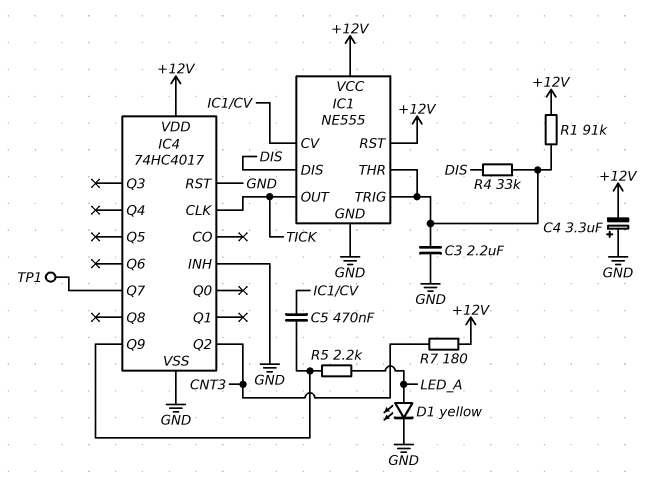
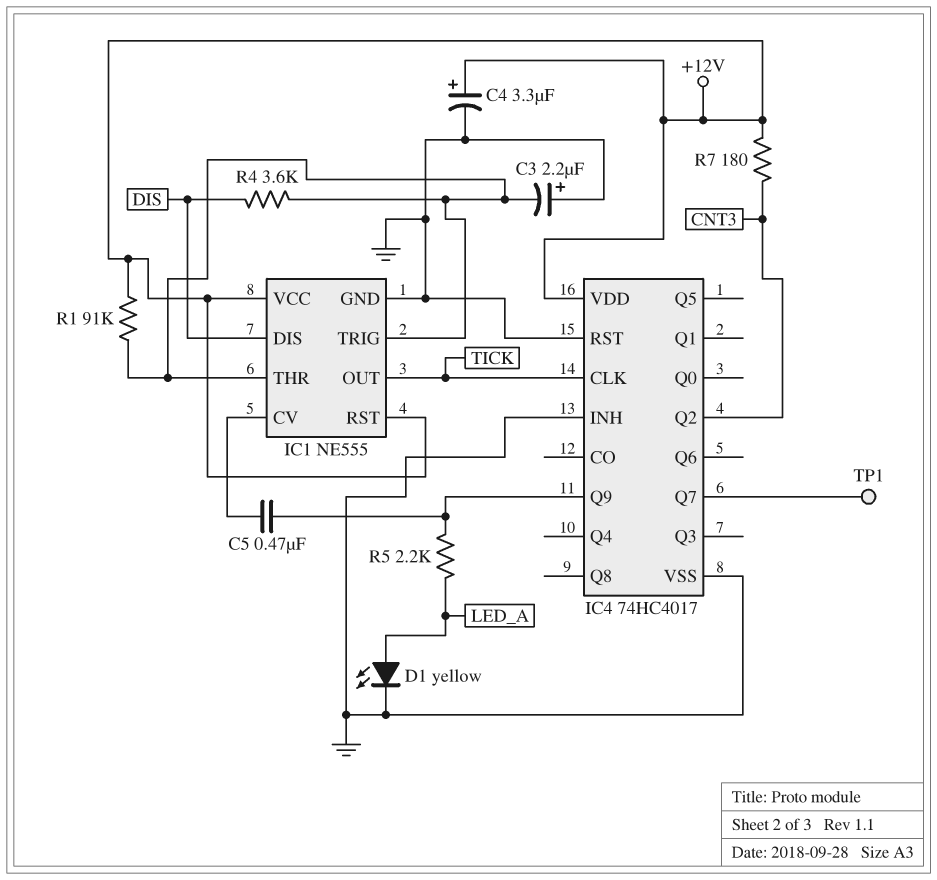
C3: 2.2uF (GND, IC1/THR) -> 2.2uF (plus GND, minus IC1/THR)
C4: 3.3uF (plus GND, minus +12V) -> 3.3uF (plus +12V, minus GND)
R4: 33k (DIS, IC1/THR) -> 3.6k (DIS, IC1/THR)

